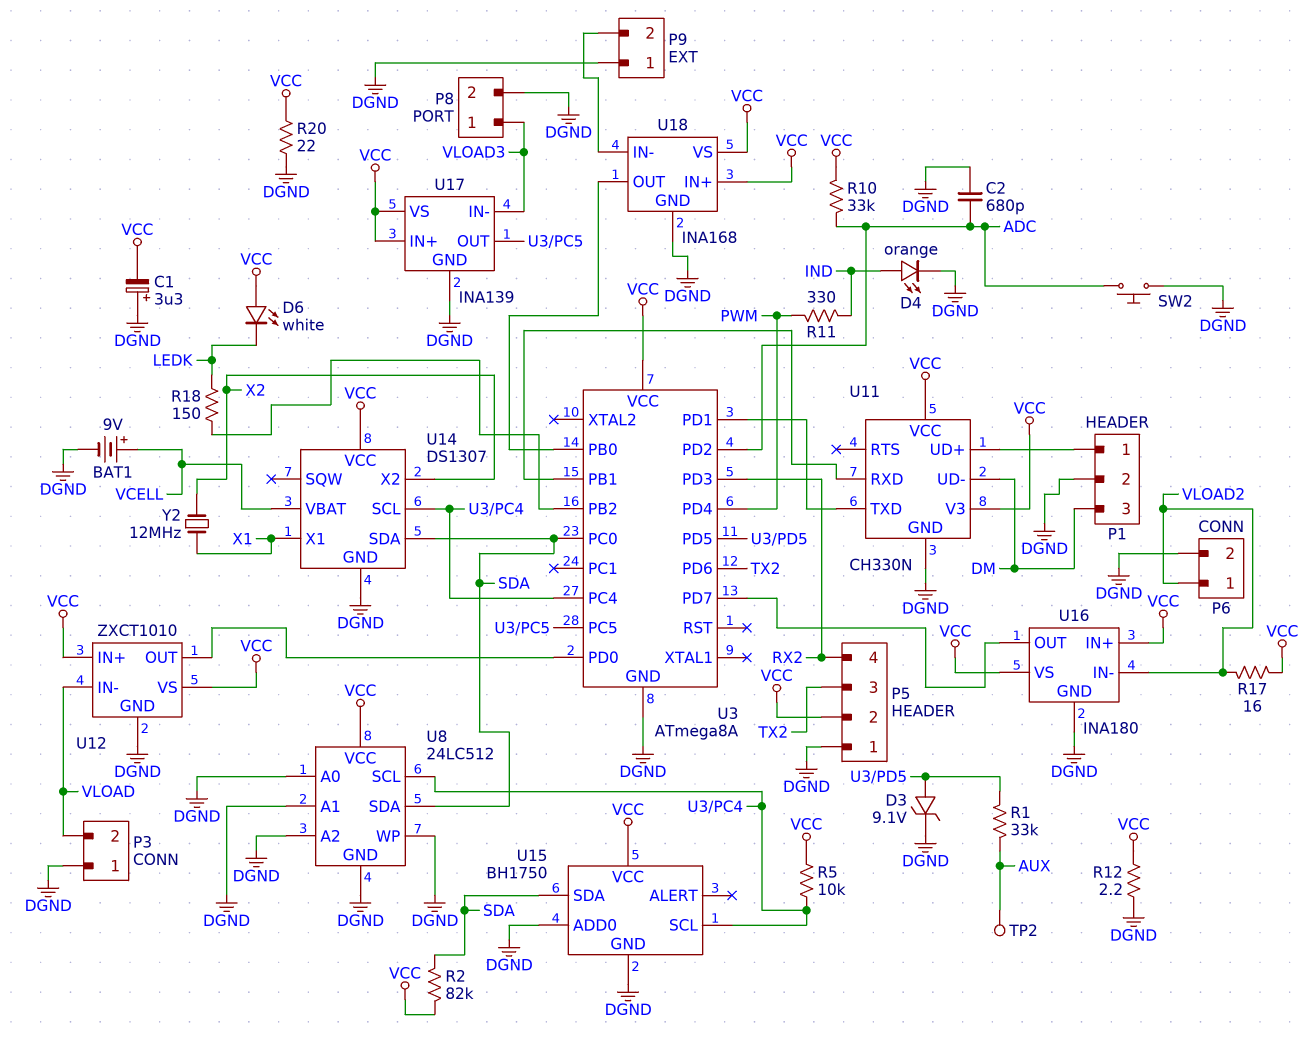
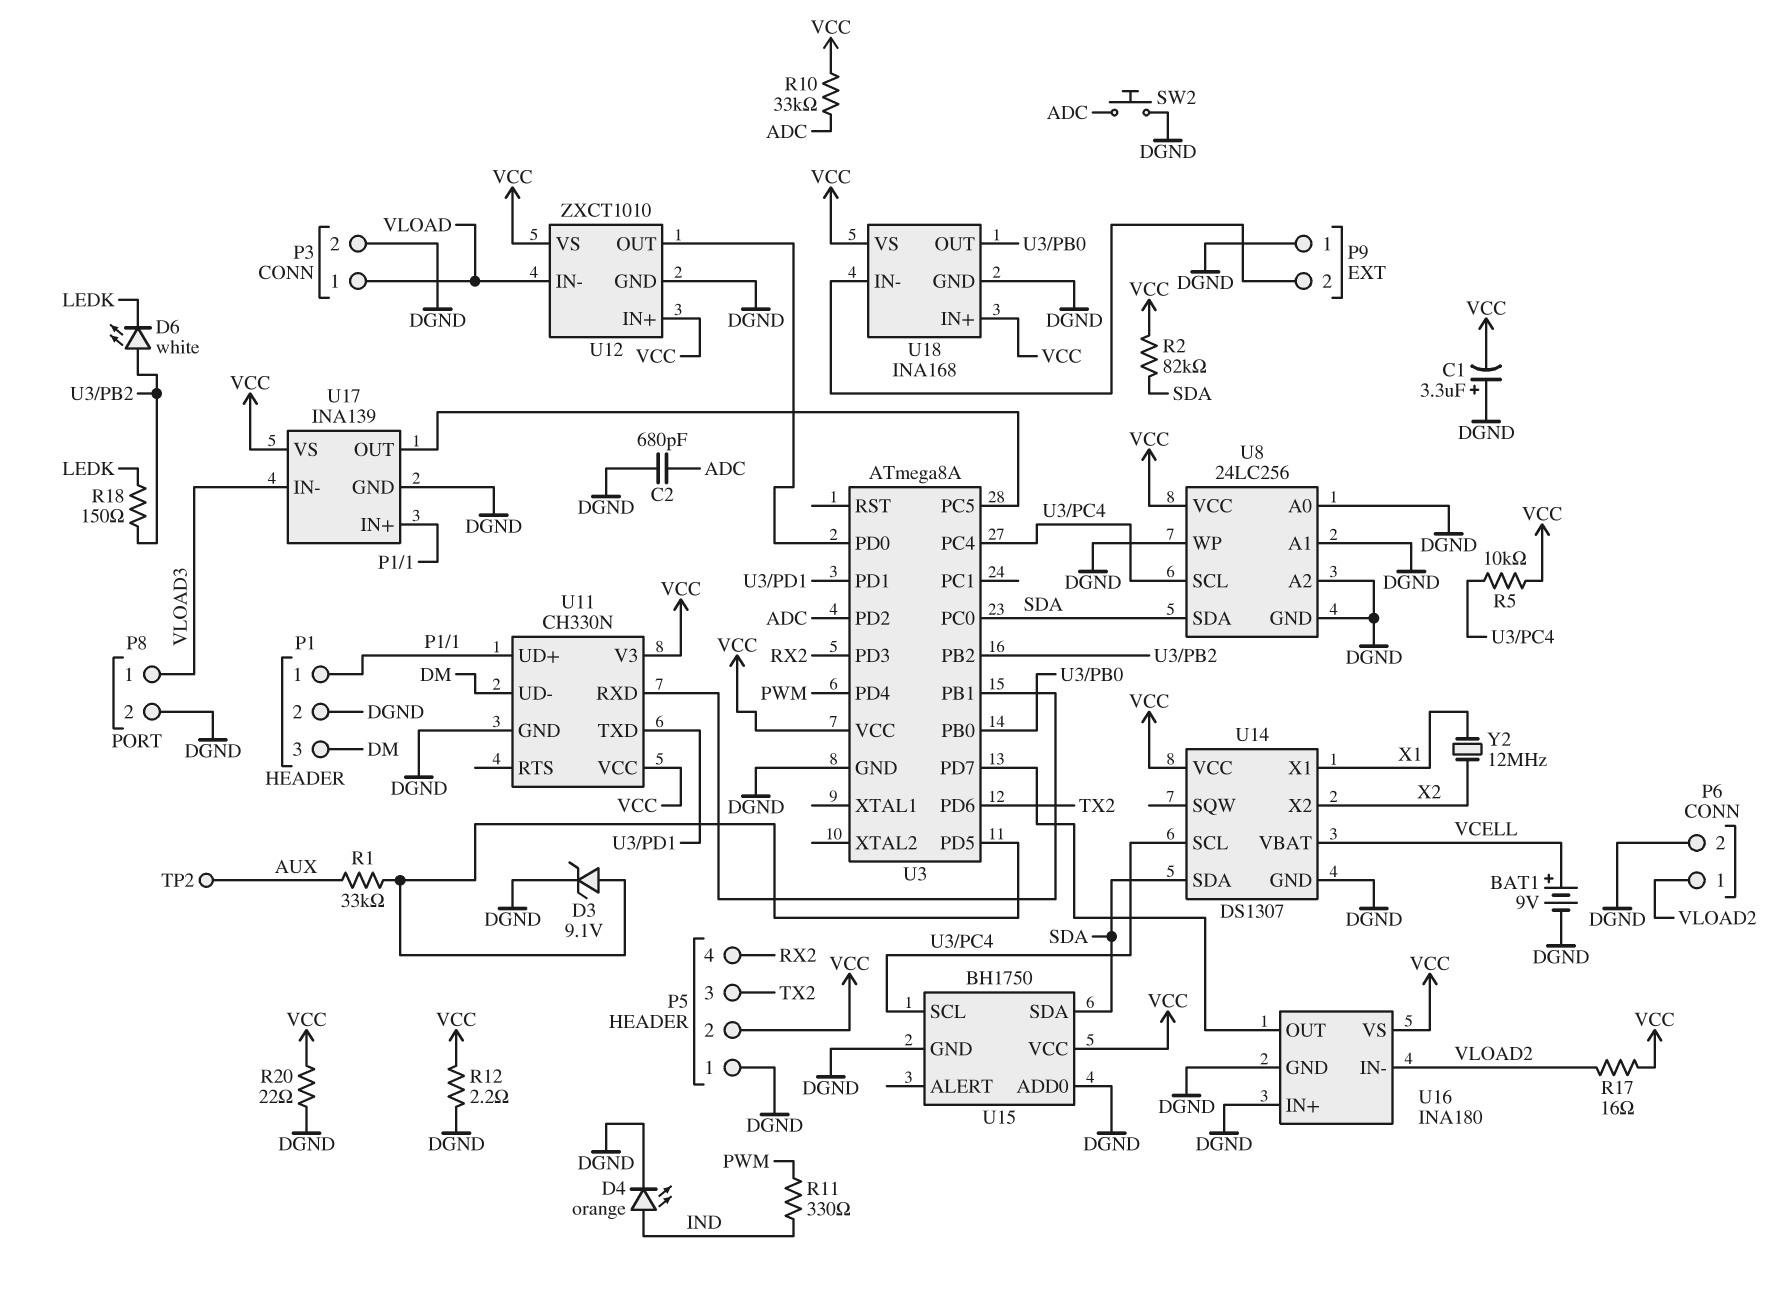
D6: LED white (A VCC, K LEDK) -> LED white (A U3/PB2, K LEDK)
P3 pin 1: DGND -> VLOAD
P3 pin 2: VLOAD -> DGND
U8: 24LC512 -> 24LC256
U16 pin IN+: VCC -> DGND
U17 pin IN+: VCC -> P1/1

